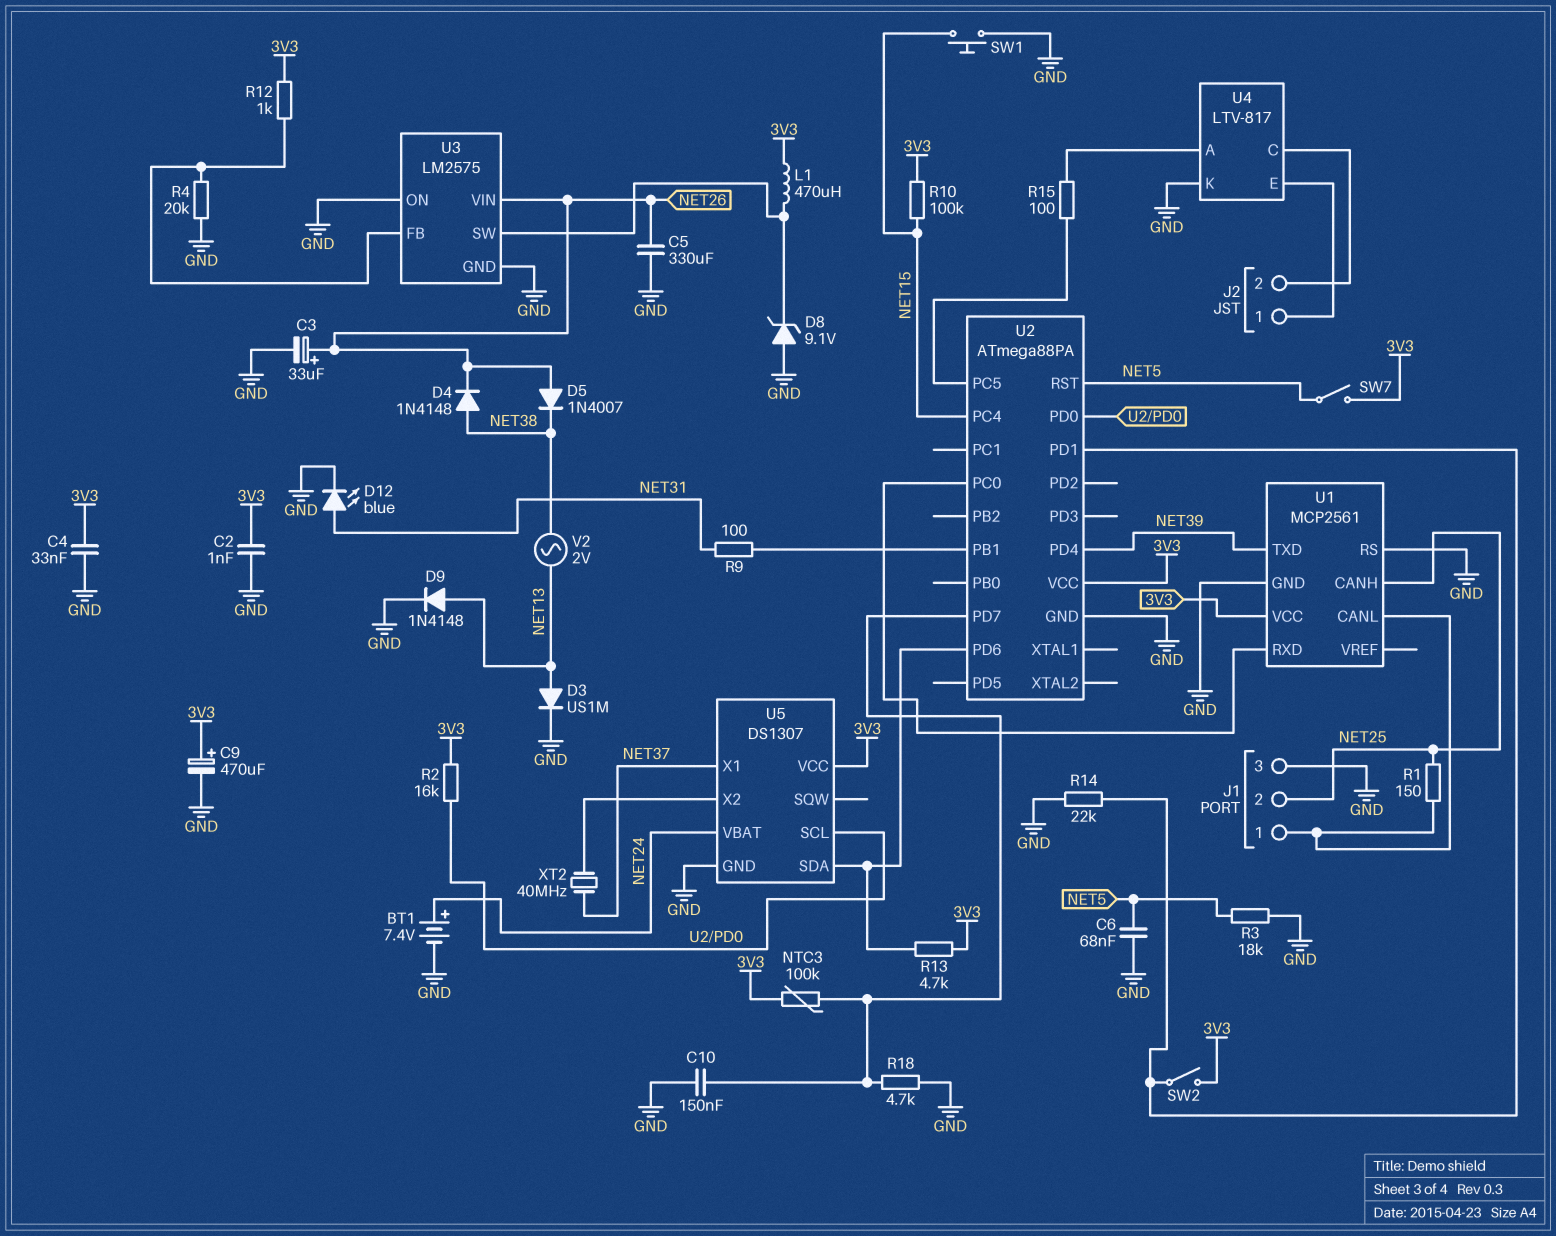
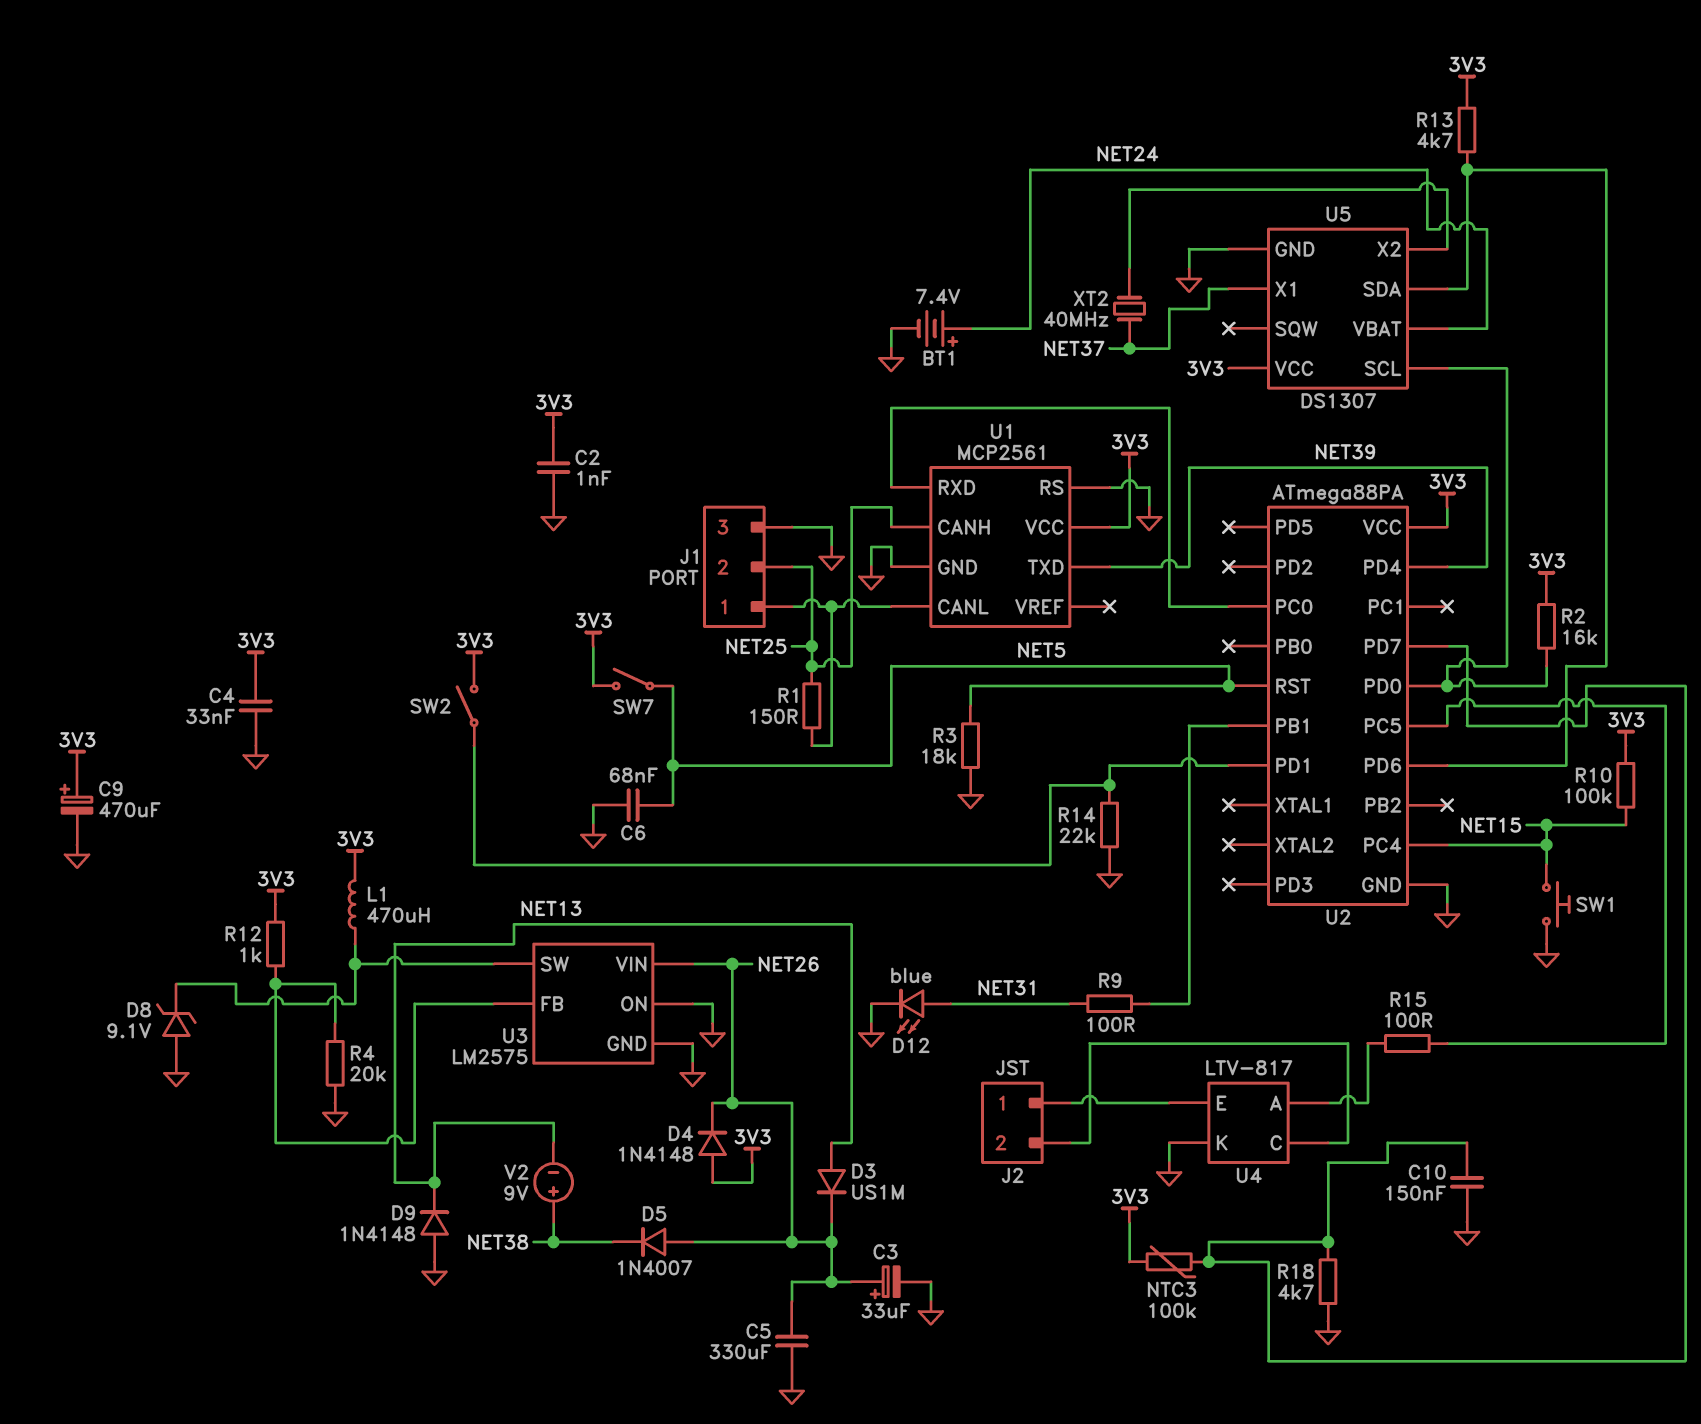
D3: diode US1M (A NET13, K GND) -> diode US1M (A NET13, K NET26)
D4: diode 1N4148 (A NET38, K NET26) -> diode 1N4148 (A 3V3, K NET26)
D9: diode 1N4148 (A NET13, K GND) -> diode 1N4148 (A GND, K NET13)
V2: AC 2V (NET13, NET38) -> 9V (plus NET38, minus NET13)

